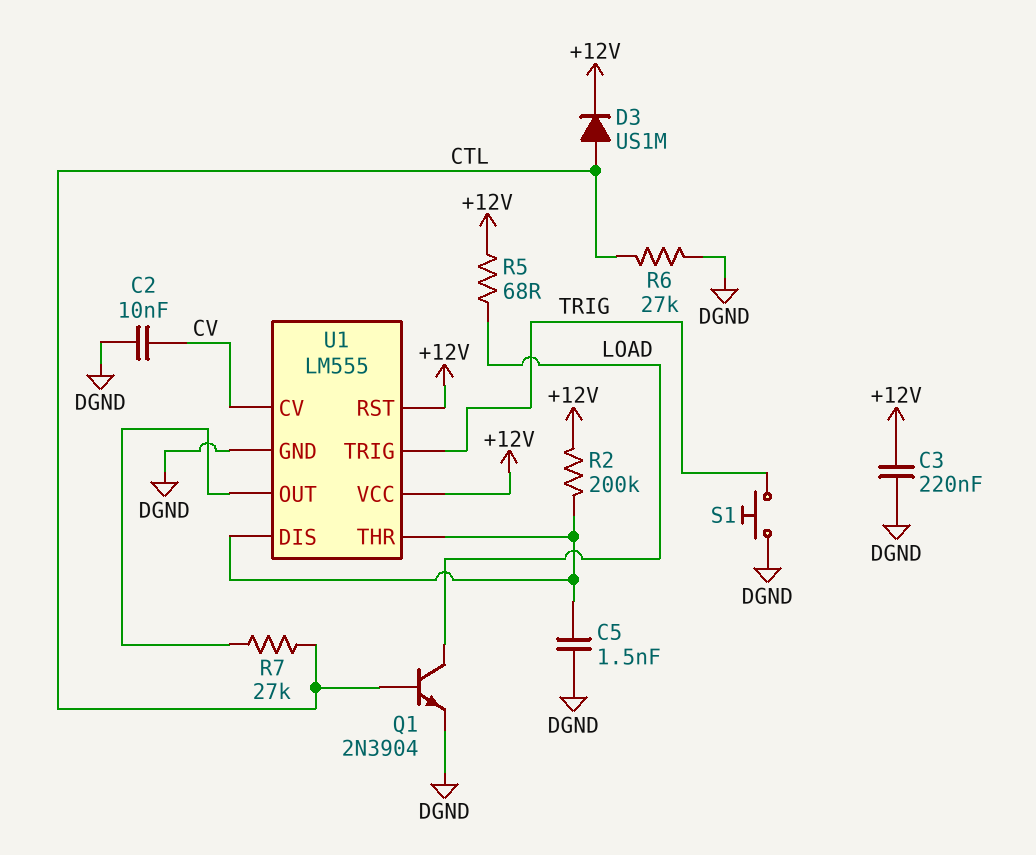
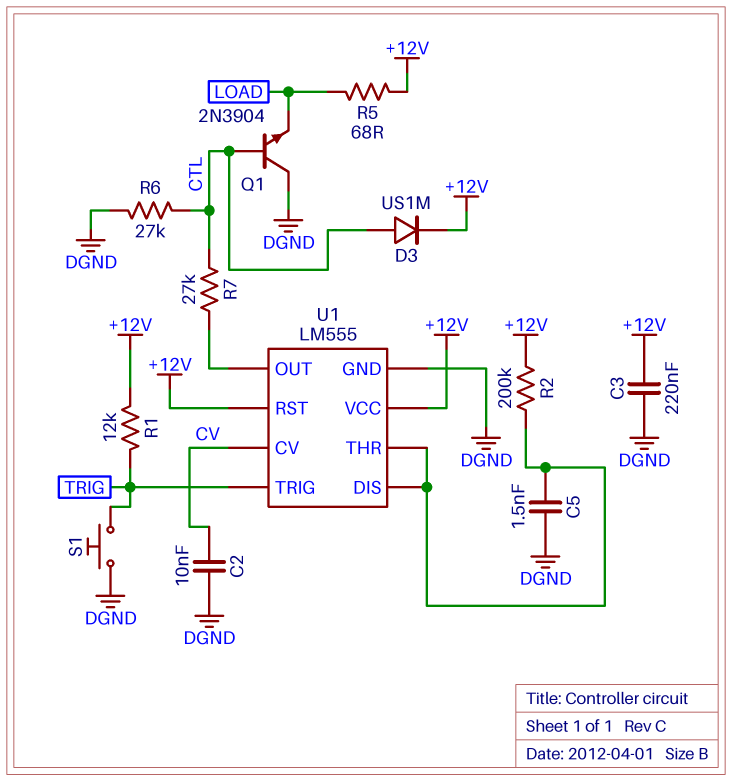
Q1: NPN 2N3904 (B CTL, C LOAD, E DGND) -> NPN 2N3904 (B CTL, C DGND, E LOAD)
R1: none -> 12k (+12V, TRIG)

